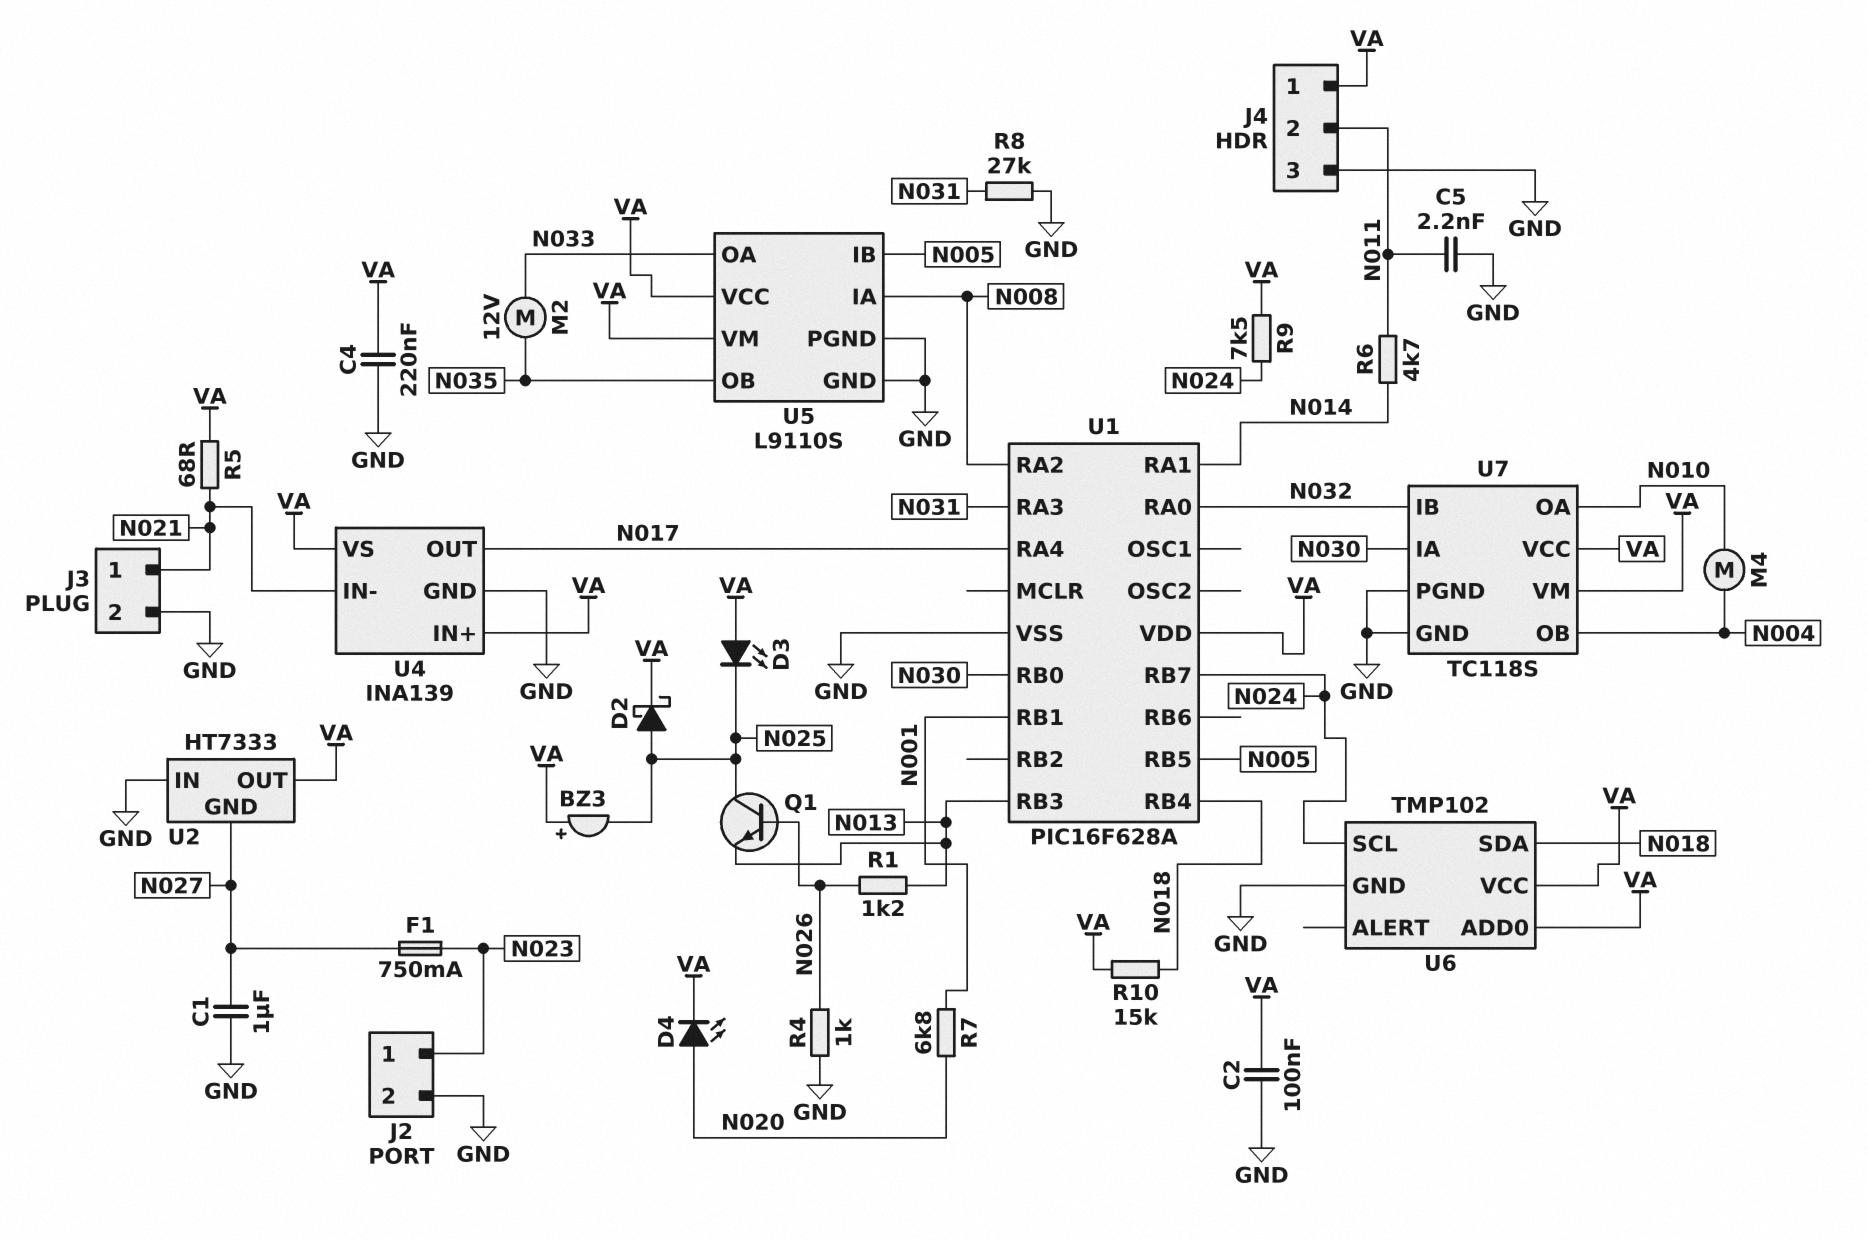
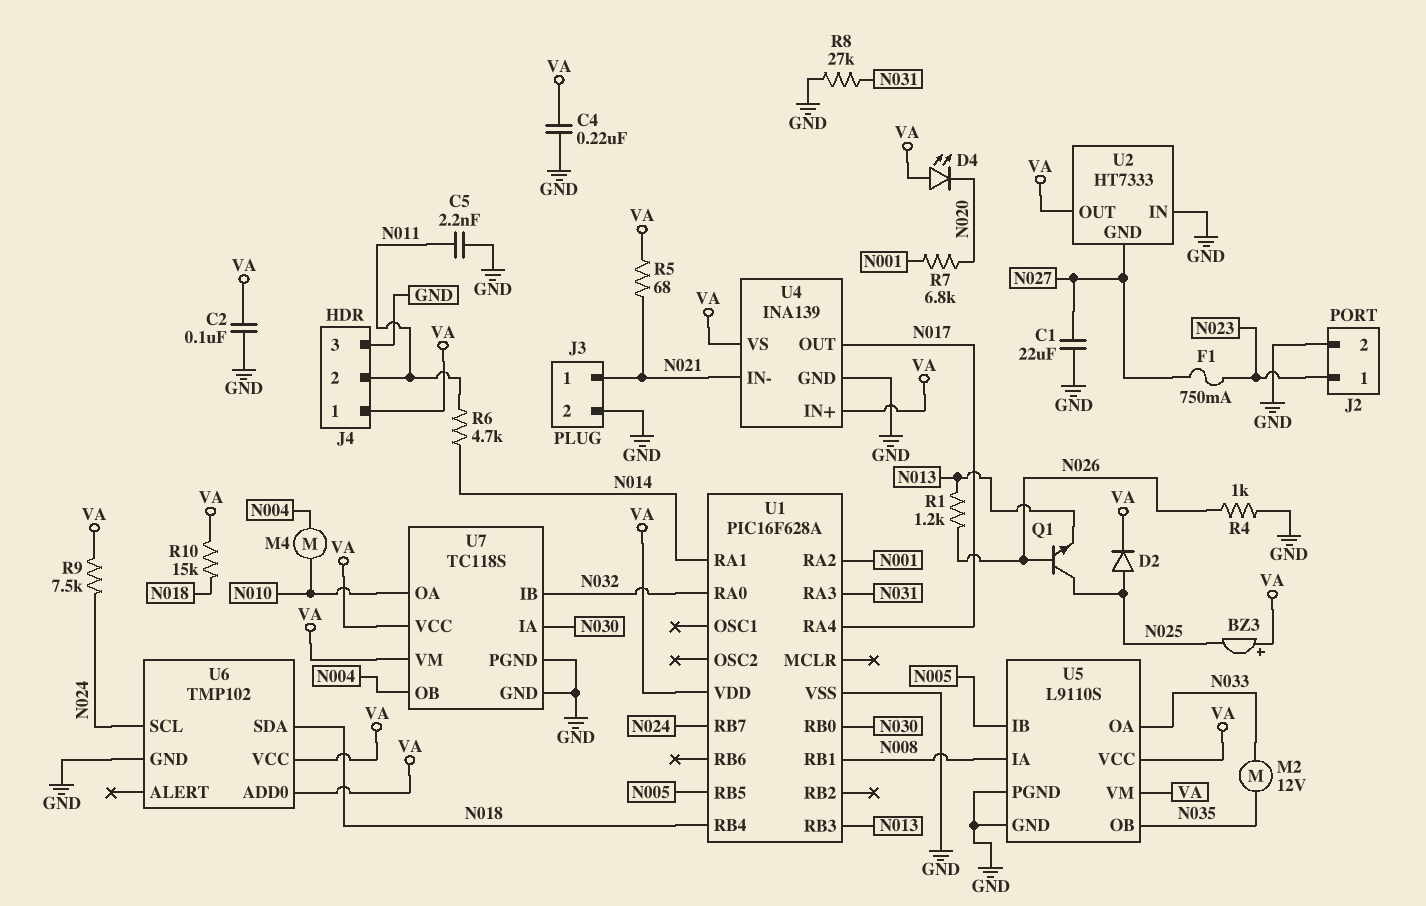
C1: 1uF (GND, N027) -> 22uF (GND, N027)
D2: schottky (A N025, K VA) -> diode (A N025, K VA)
D3: LED (A VA, K N025) -> none
D4: LED (A N020, K VA) -> LED (A VA, K N020)
U1 pin RA2: N008 -> N001
U1 pin RB1: N001 -> N008

